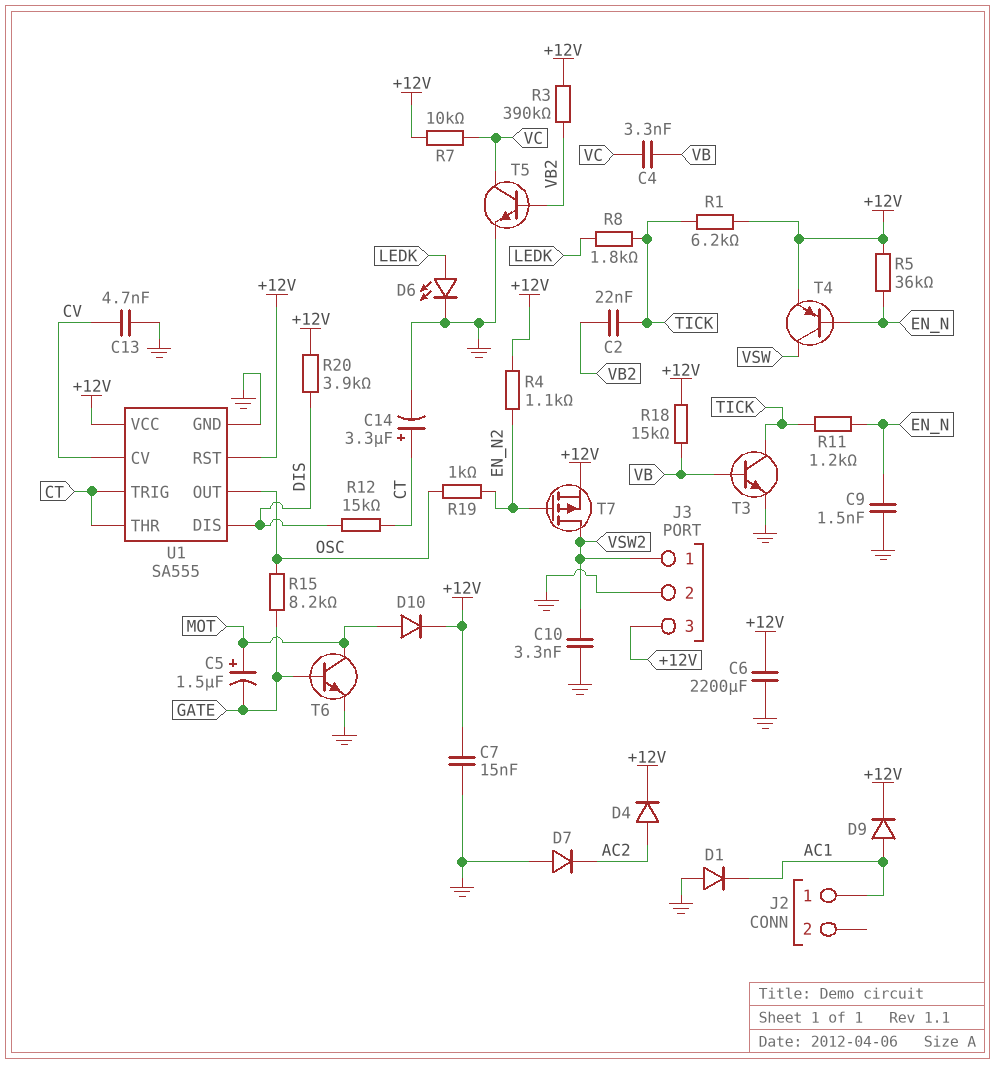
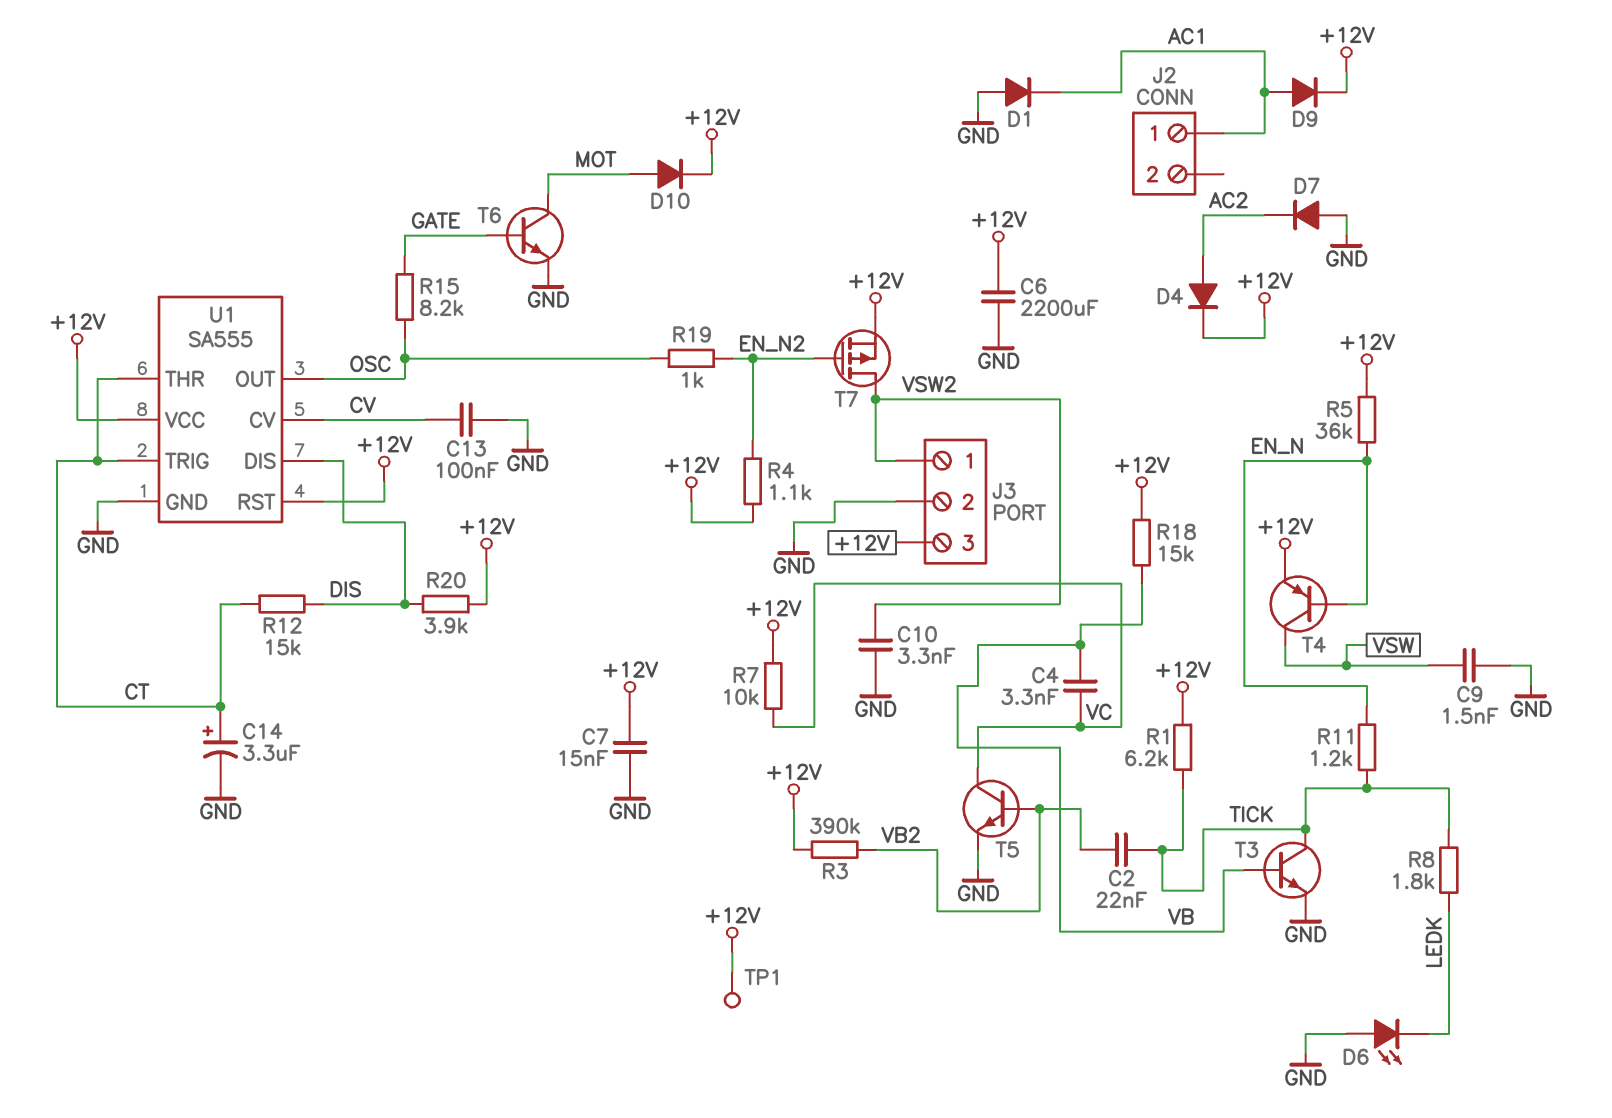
C5: 1.5uF (plus MOT, minus GATE) -> none
C9: 1.5nF (EN_N, GND) -> 1.5nF (GND, VSW)
C13: 4.7nF (CV, GND) -> 100nF (CV, GND)
D6: LED (A LEDK, K GND) -> LED (A GND, K LEDK)
TP1: none -> test point (+12V)

